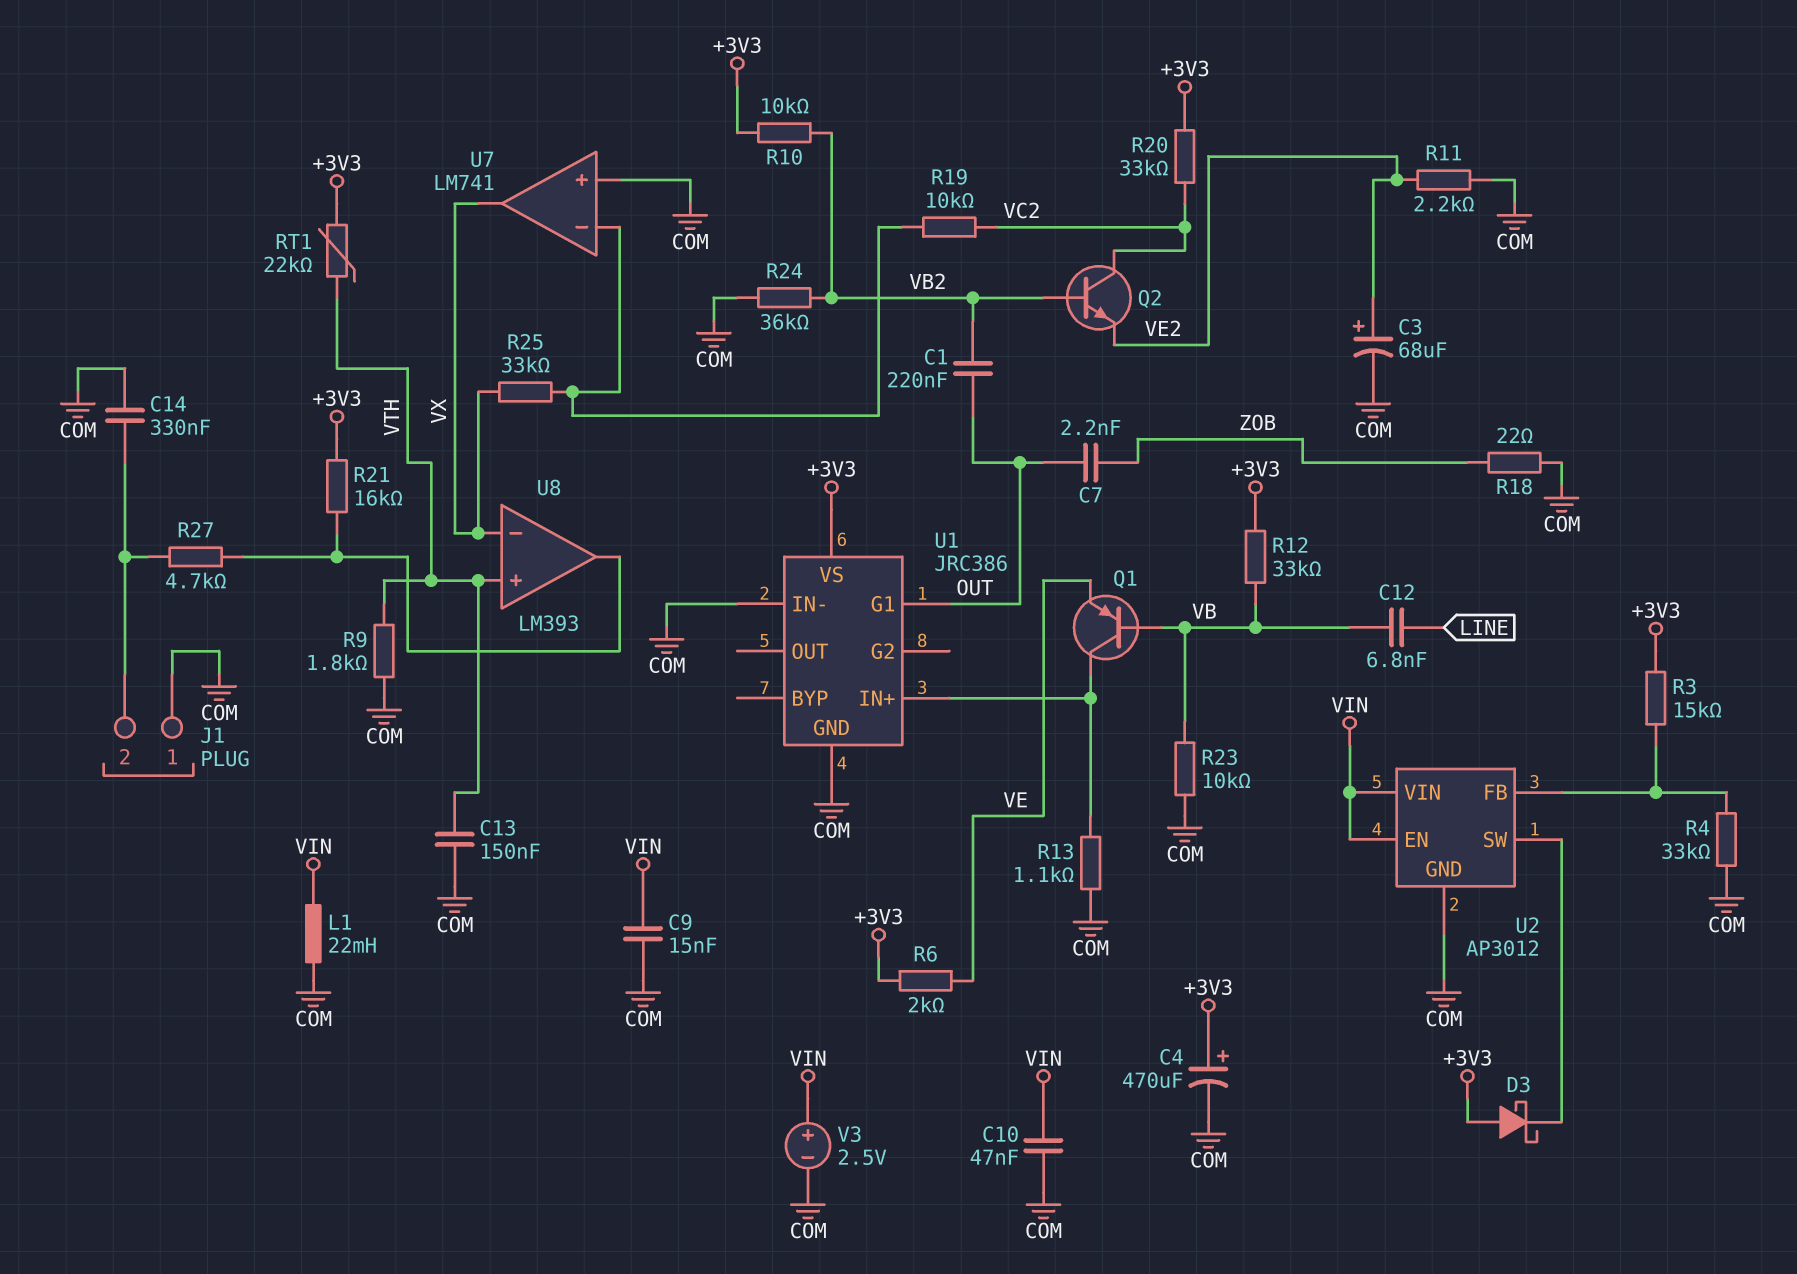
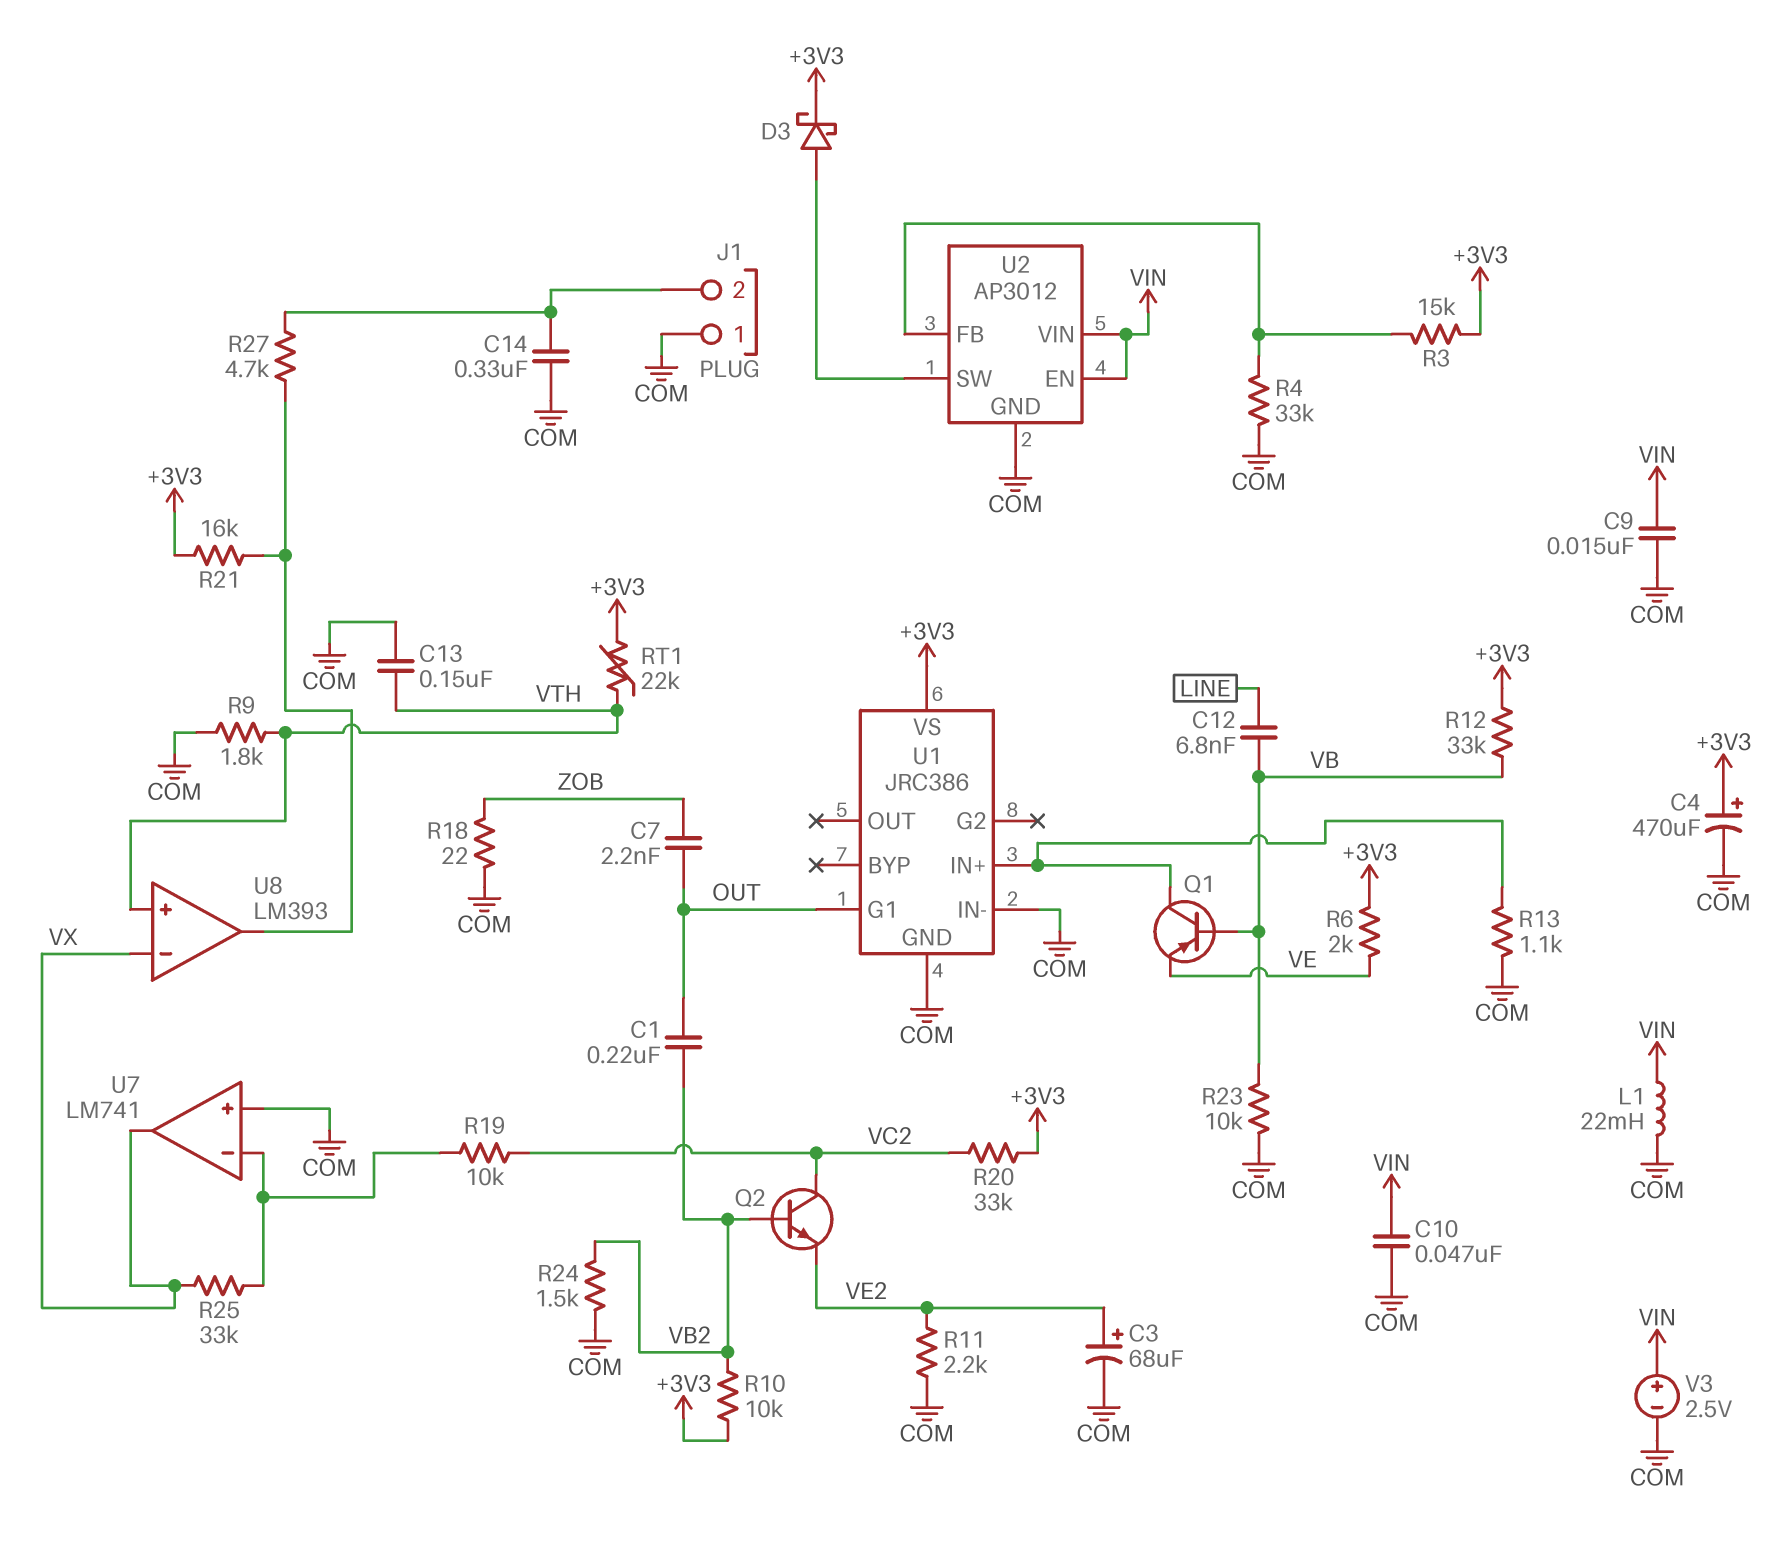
D3: schottky (A +3V3, K U2/SW) -> schottky (A U2/SW, K +3V3)
R24: 36k (COM, VB2) -> 1.5k (COM, VB2)

